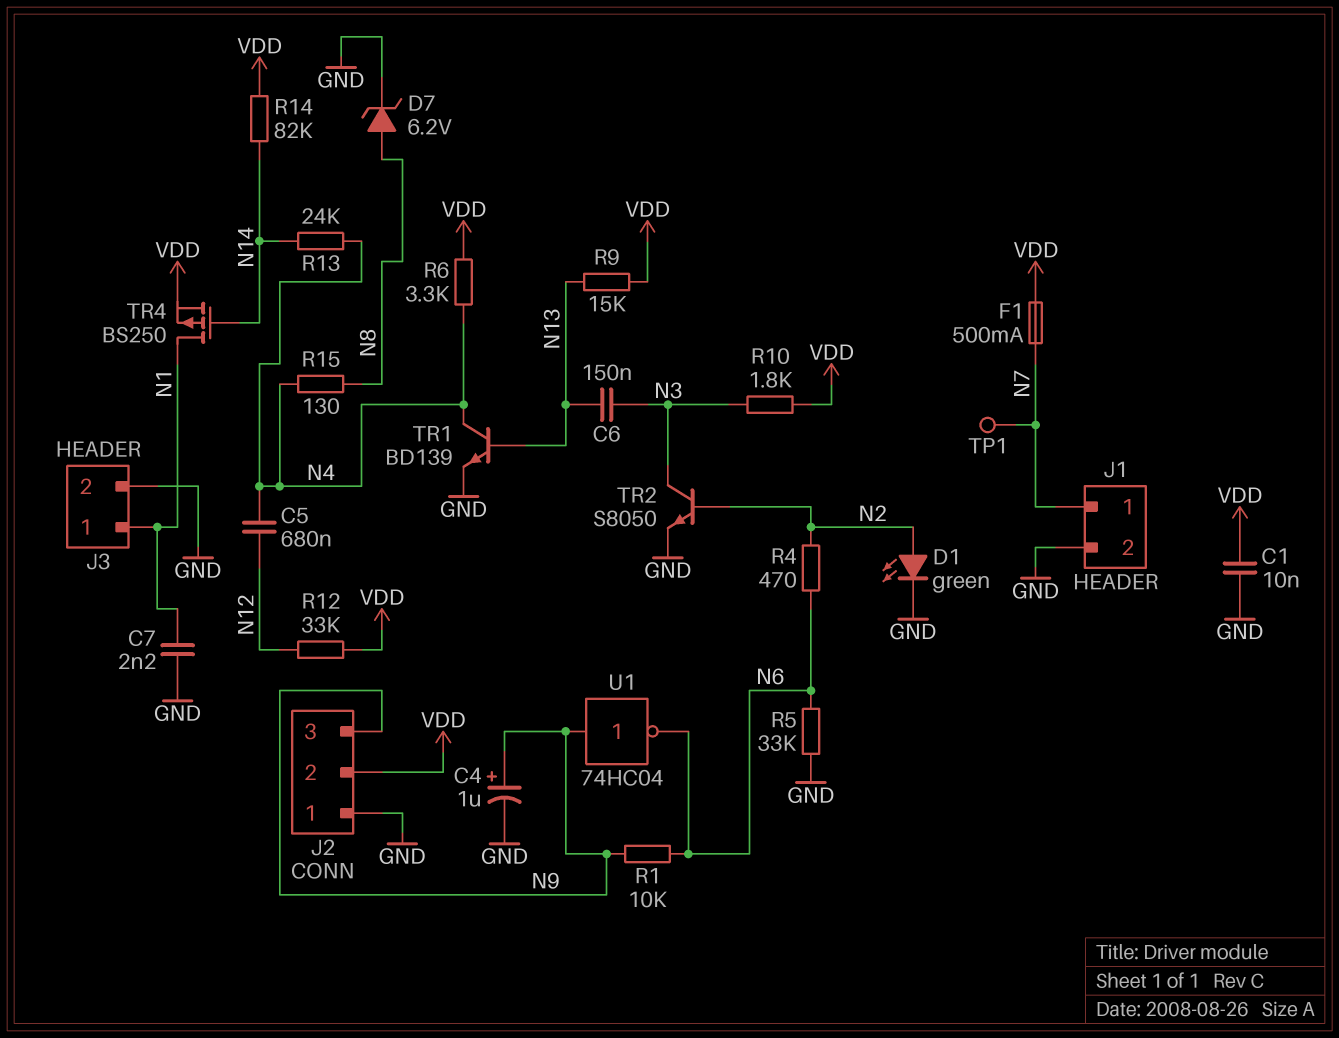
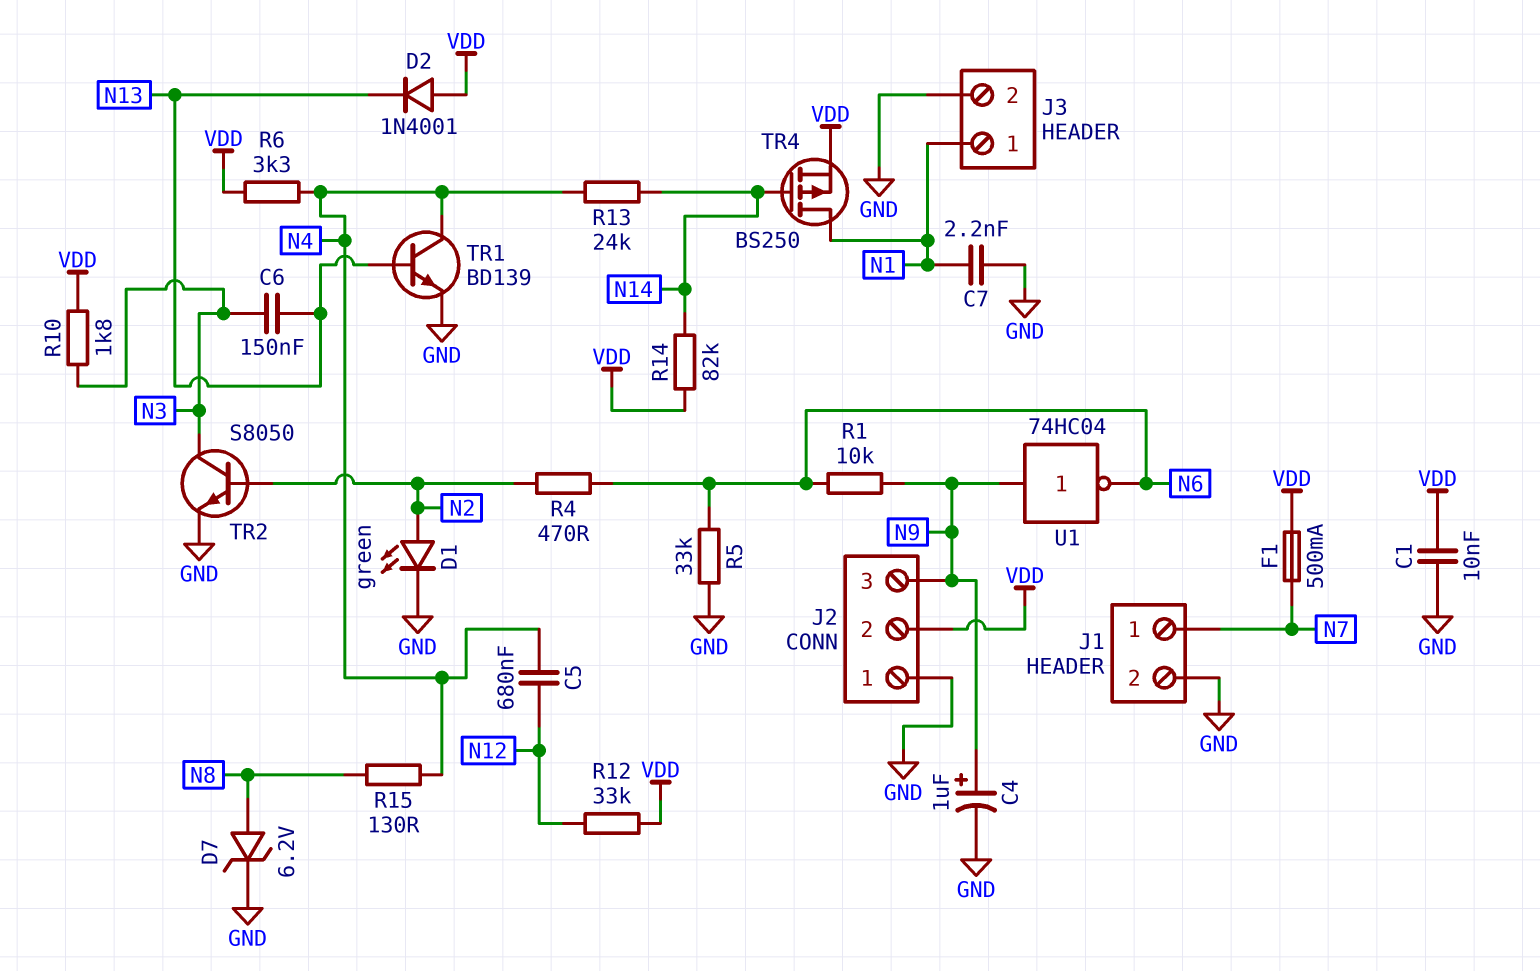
D2: none -> diode 1N4001 (A VDD, K N13)
R9: 15k (N13, VDD) -> none
TP1: test point (N7) -> none

